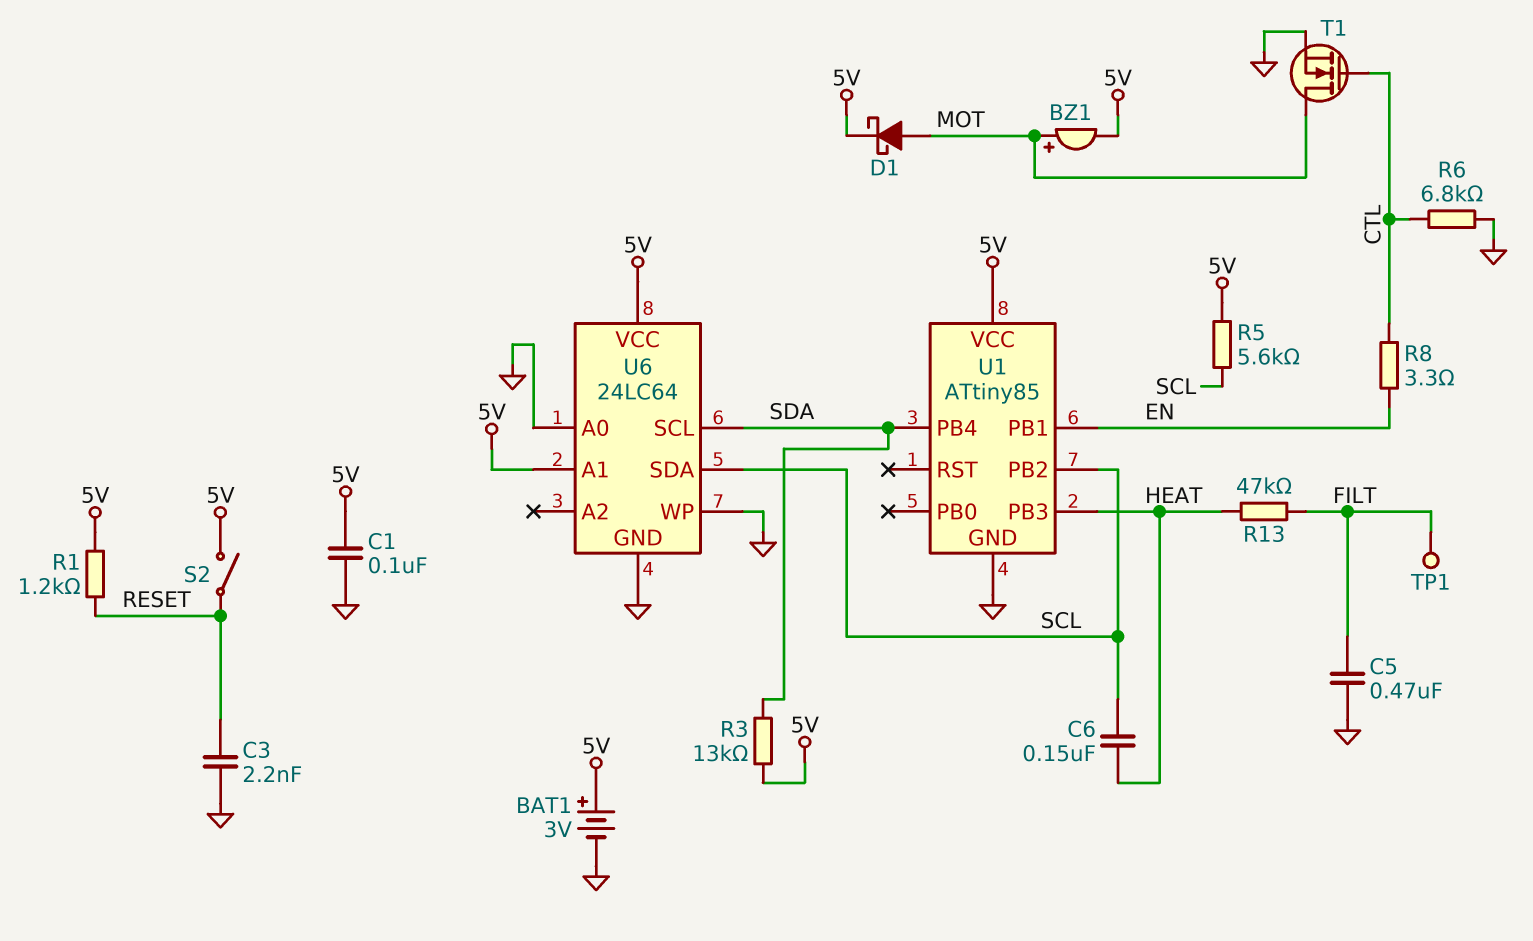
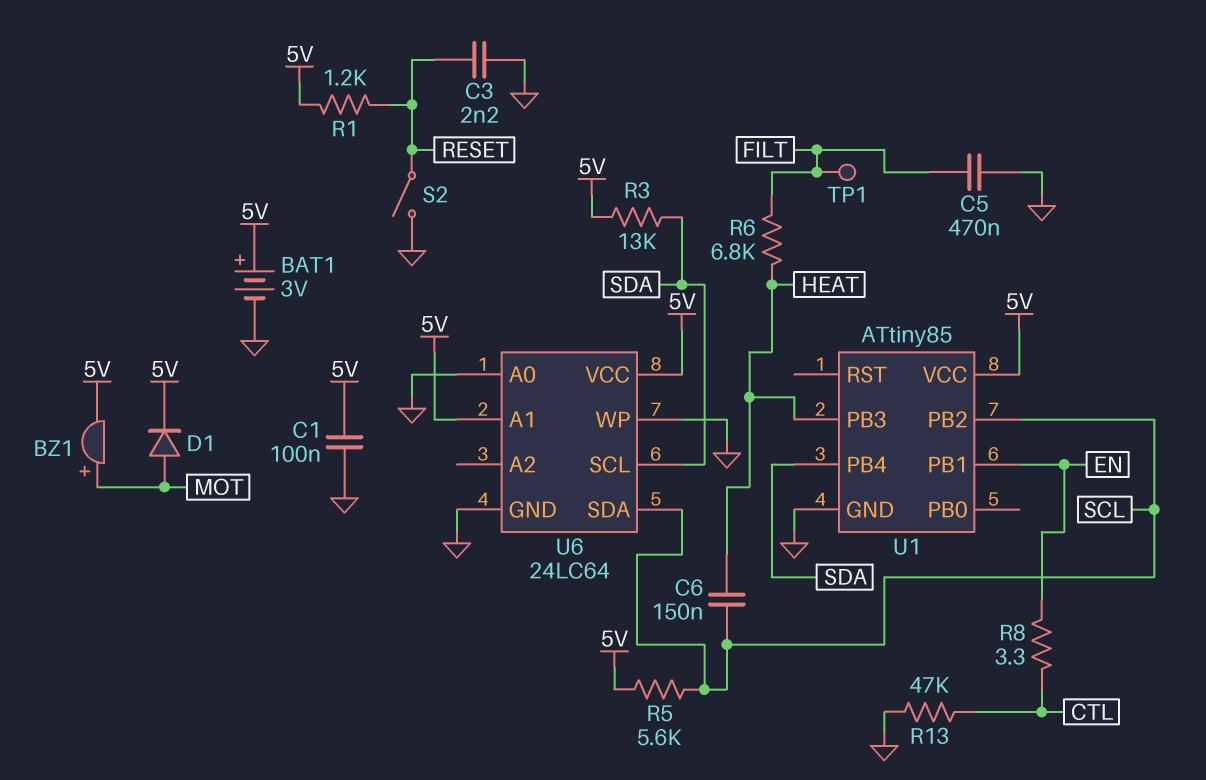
D1: schottky (A MOT, K 5V) -> diode (A MOT, K 5V)
R6: 6.8k (CTL, GND) -> 6.8k (FILT, HEAT)
R13: 47k (FILT, HEAT) -> 47k (CTL, GND)
S2: switch (5V, RESET) -> switch (GND, RESET)
T1: NMOS (G CTL, D MOT, S GND) -> none

